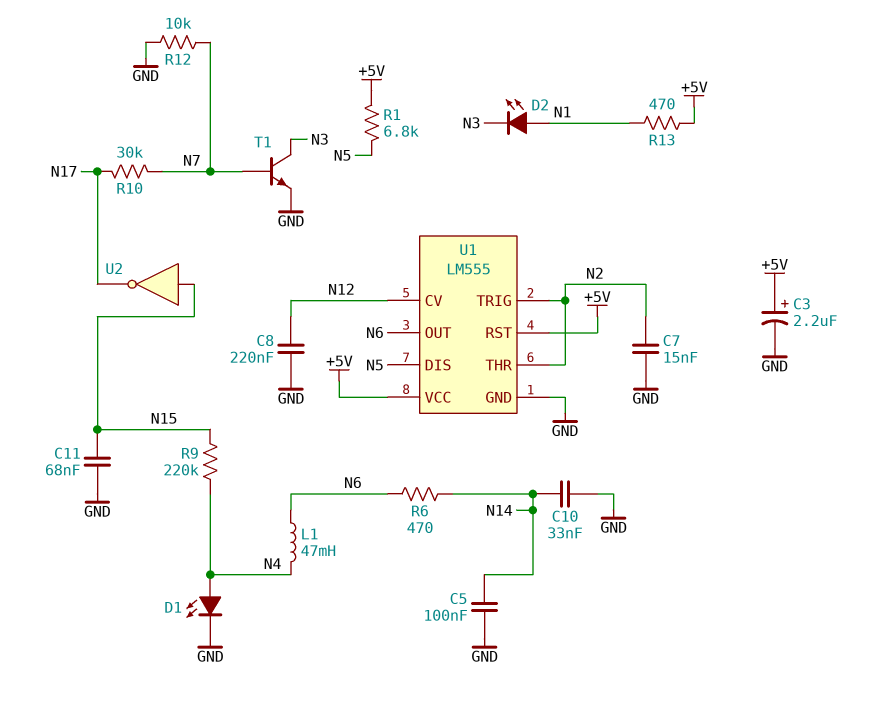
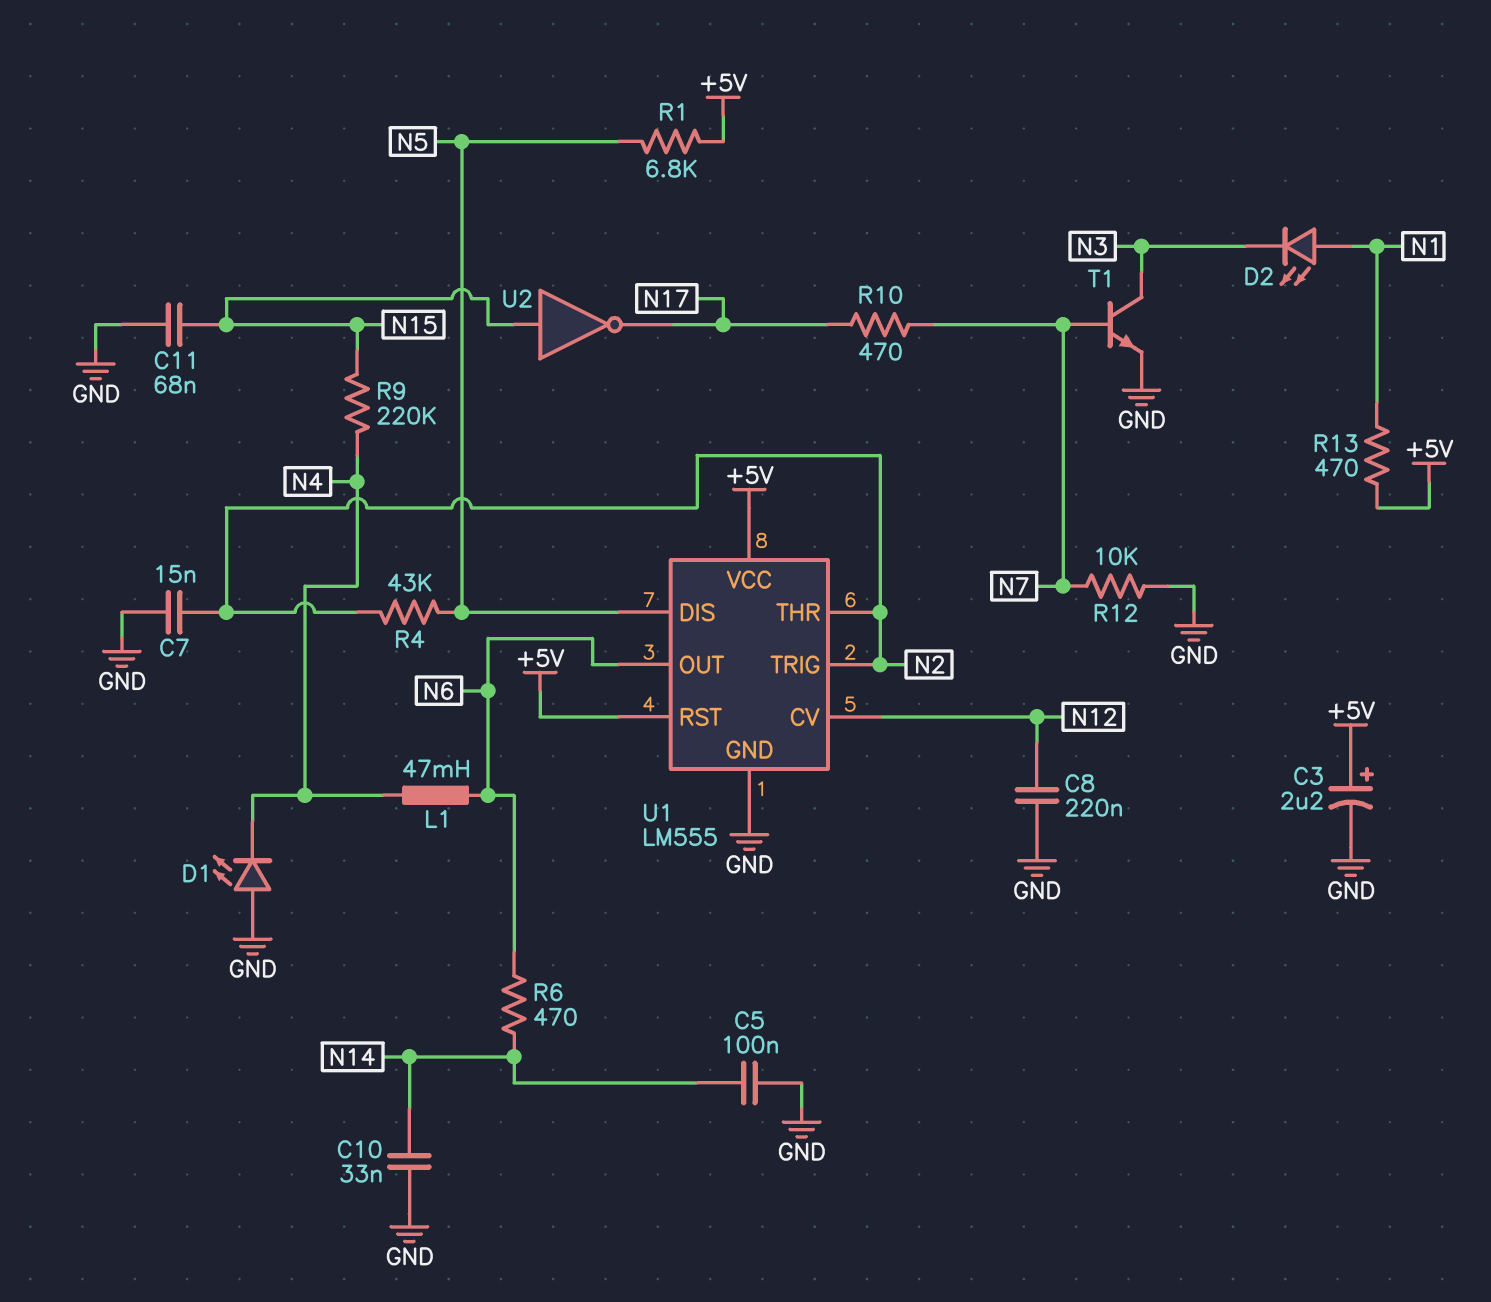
D1: LED (A N4, K GND) -> LED (A GND, K N4)
R4: none -> 43k (N2, N5)
R10: 30k (N7, N17) -> 470 (N7, N17)

